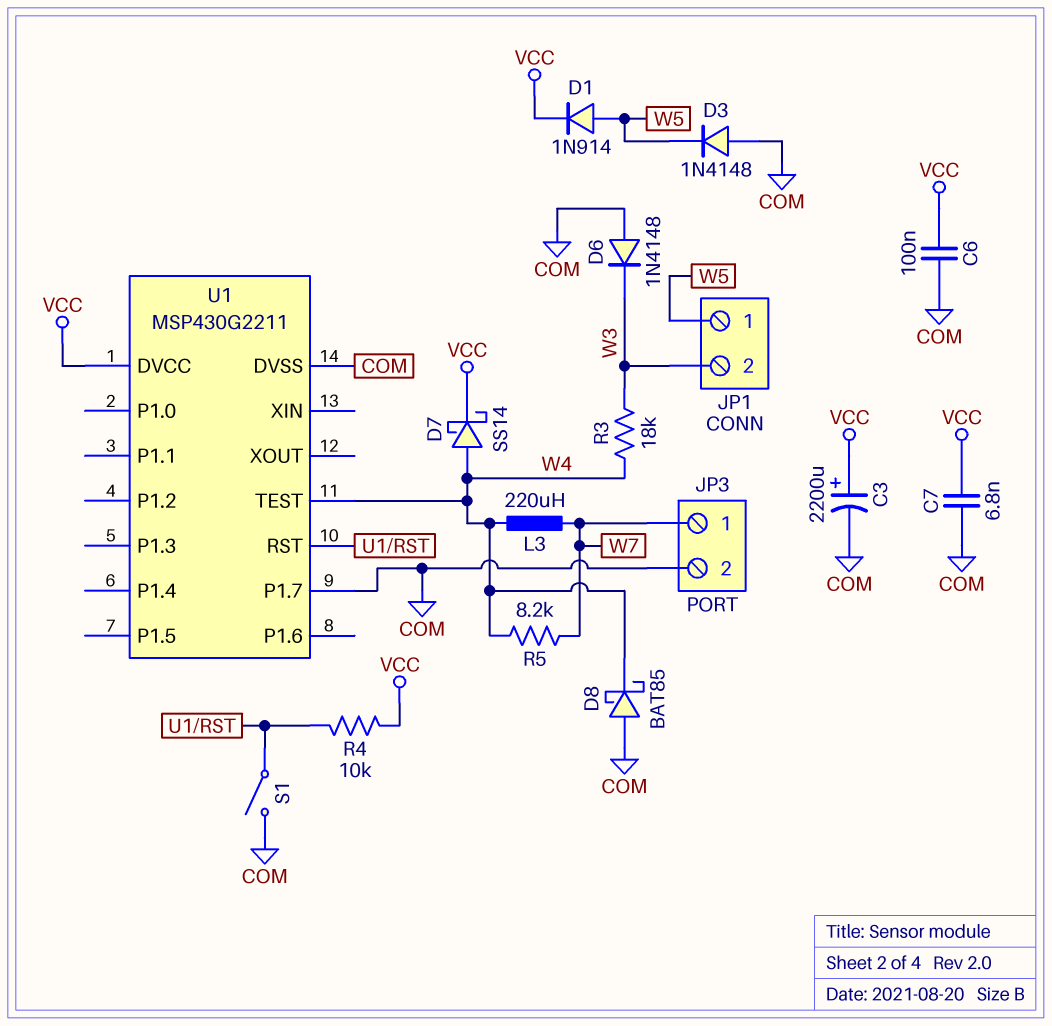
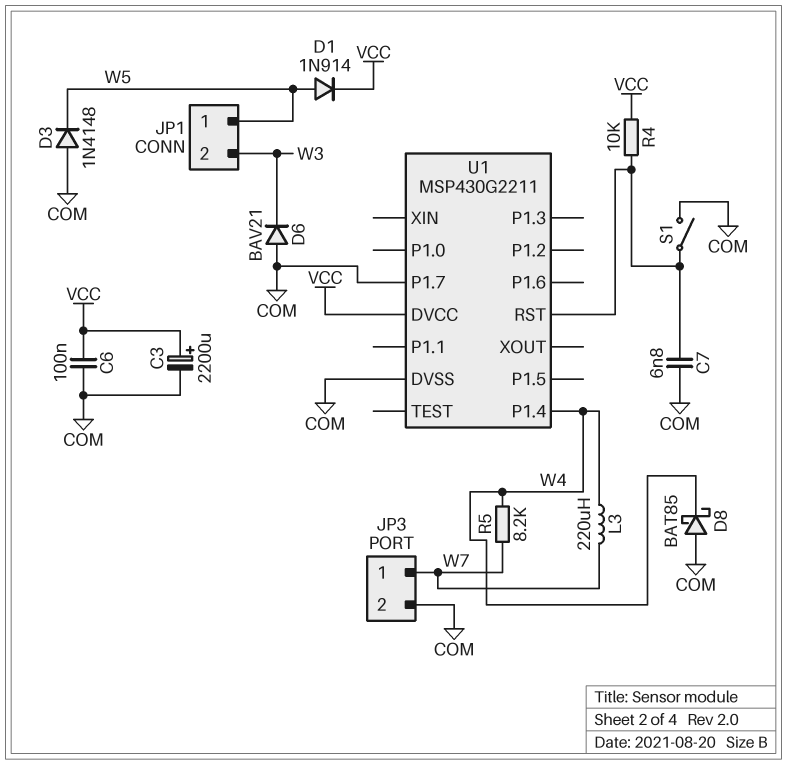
C7: 6.8nF (COM, VCC) -> 6.8nF (COM, U1/RST)
D6: diode 1N4148 (A COM, K W3) -> diode BAV21 (A COM, K W3)
D7: schottky SS14 (A W4, K VCC) -> none
R3: 18k (W3, W4) -> none
U1 pin P1.4: none -> W4
U1 pin TEST: W4 -> none

